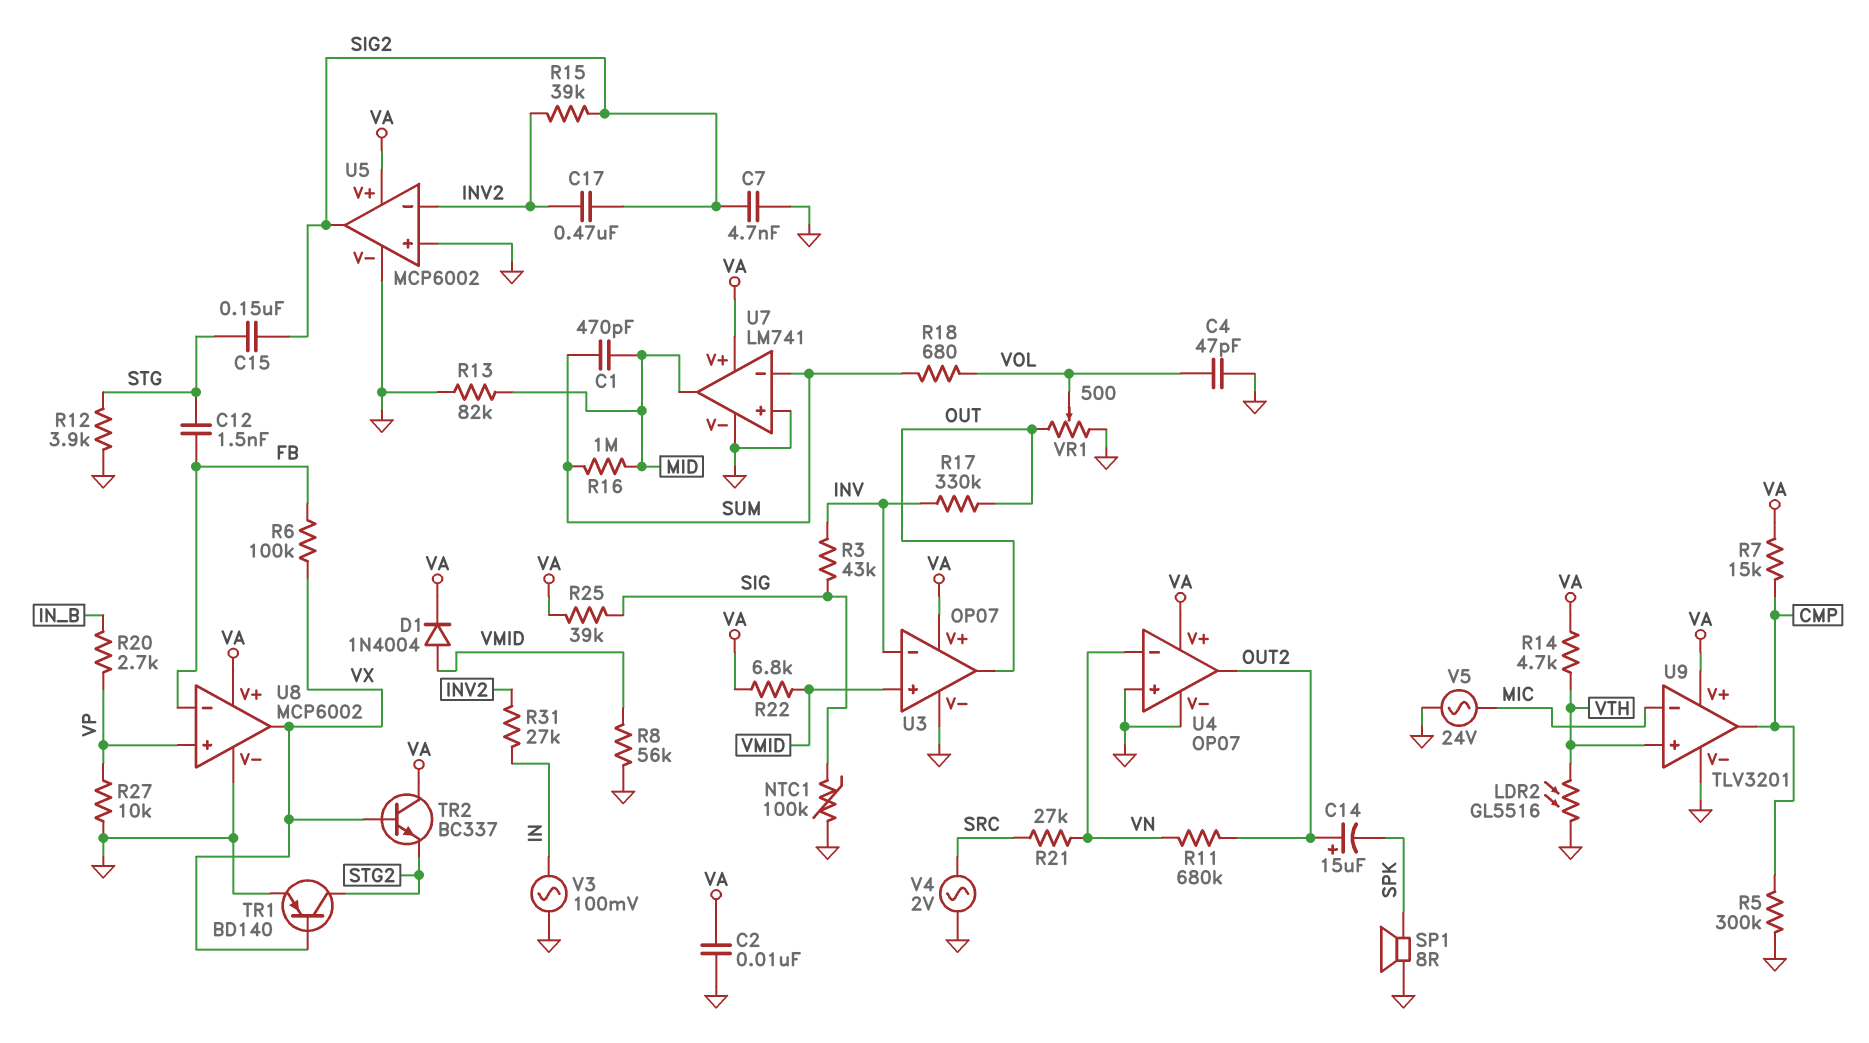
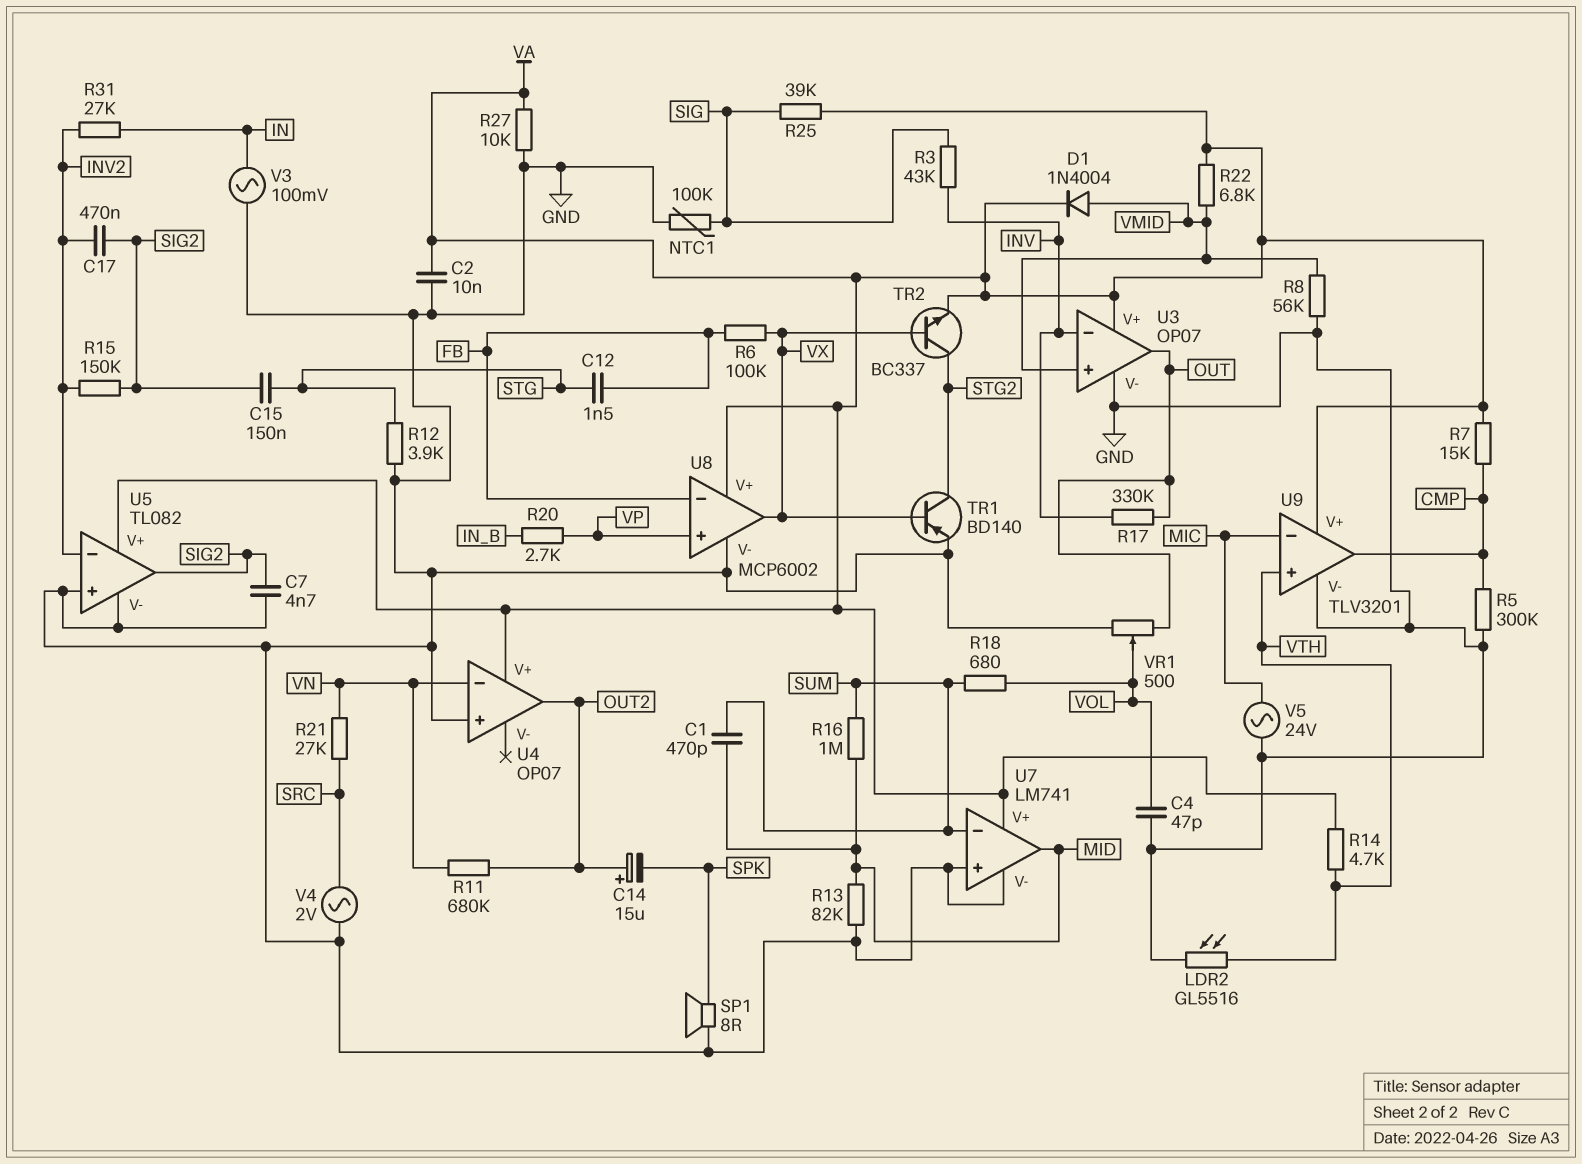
R15: 39k (INV2, SIG2) -> 150k (INV2, SIG2)
R27: 10k (GND, VP) -> 10k (GND, VA)
TR2: NPN BC337 (B VX, C VA, E STG2) -> NPN BC337 (B VX, C STG2, E VA)
U4 pin V-: GND -> none
U5: MCP6002 -> TL082

